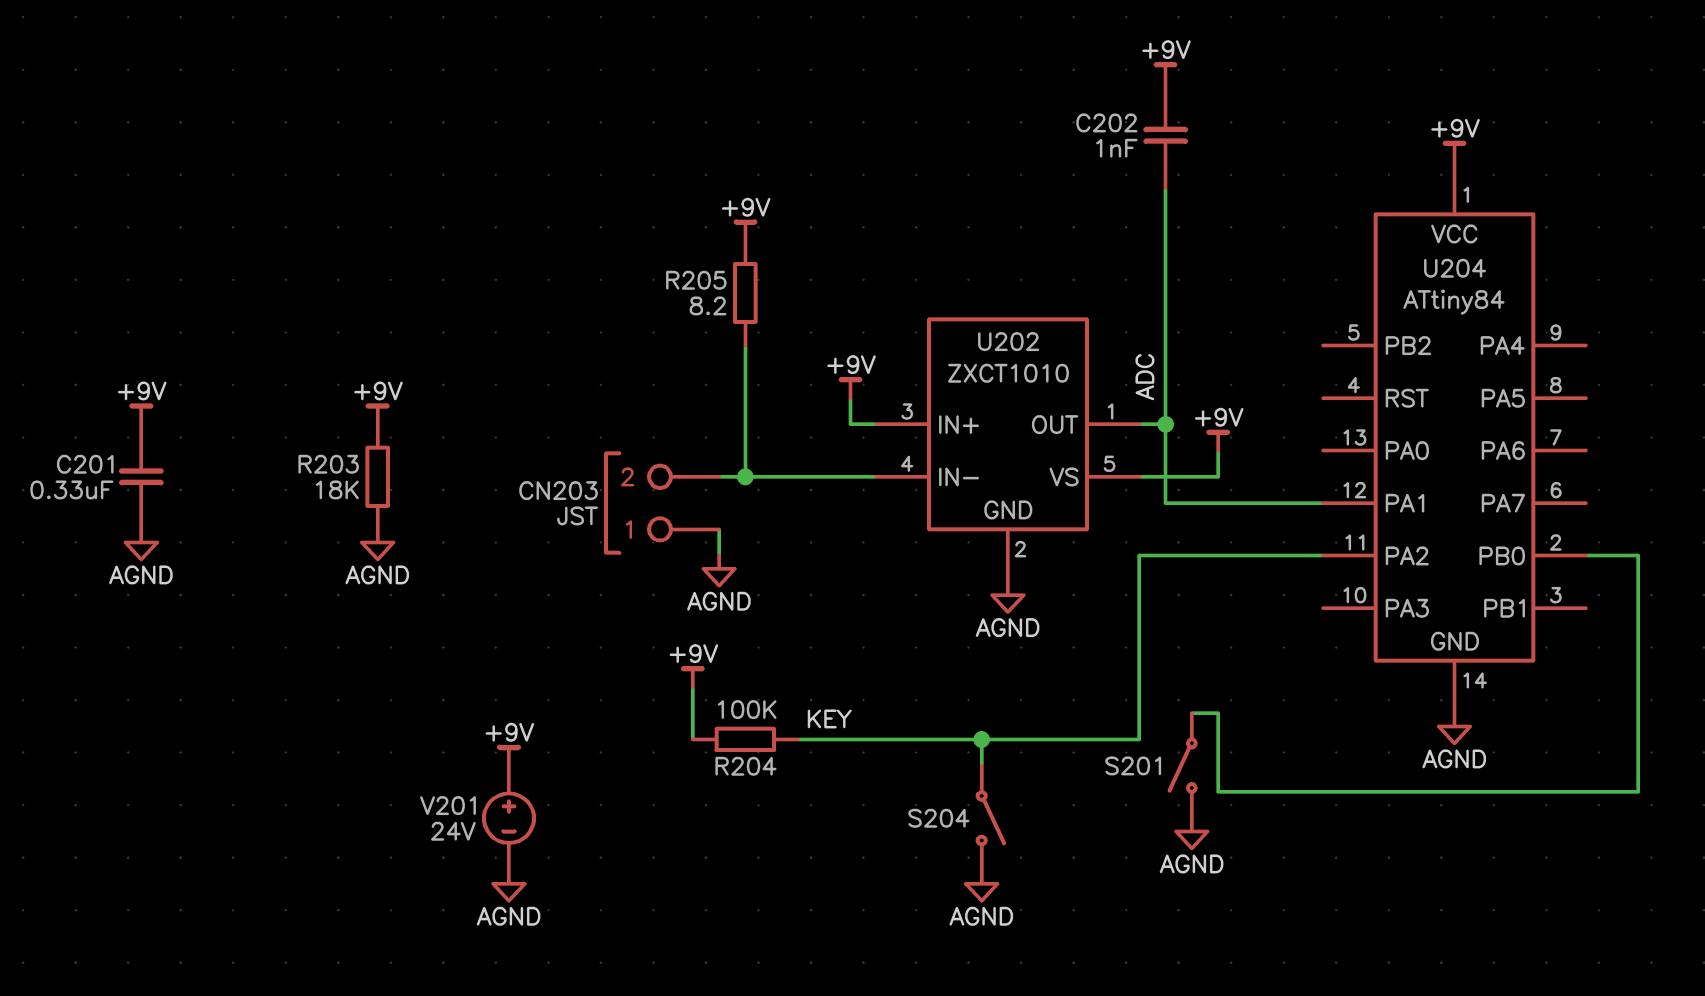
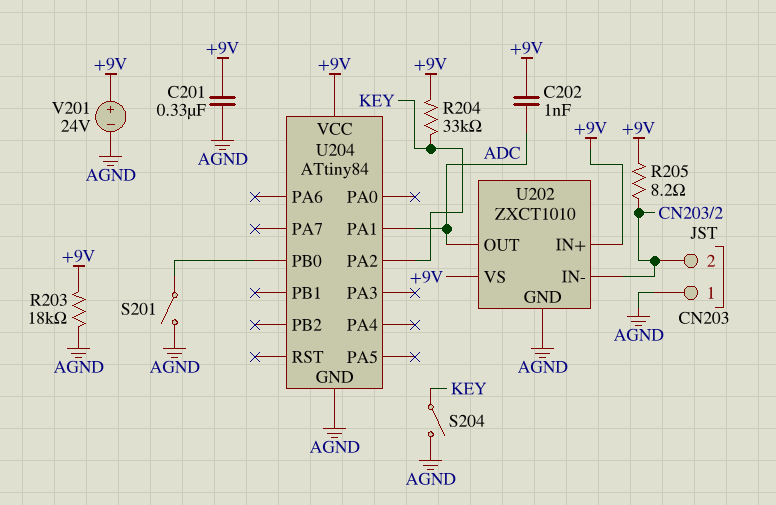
R204: 100k (+9V, KEY) -> 33k (+9V, KEY)

